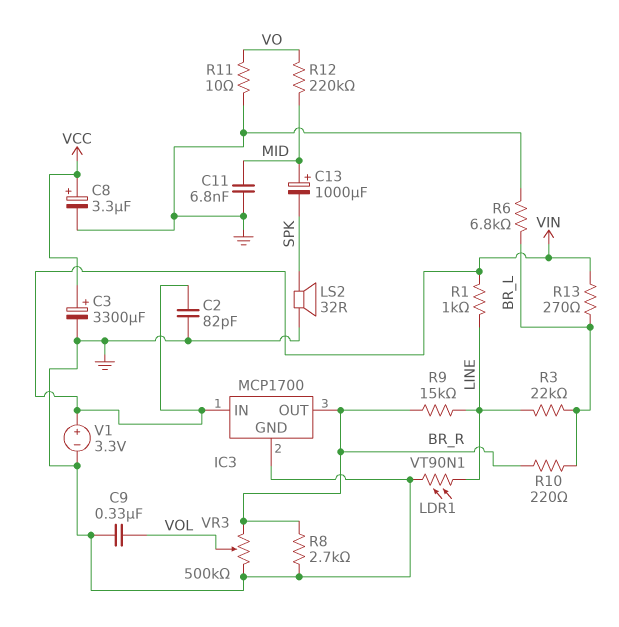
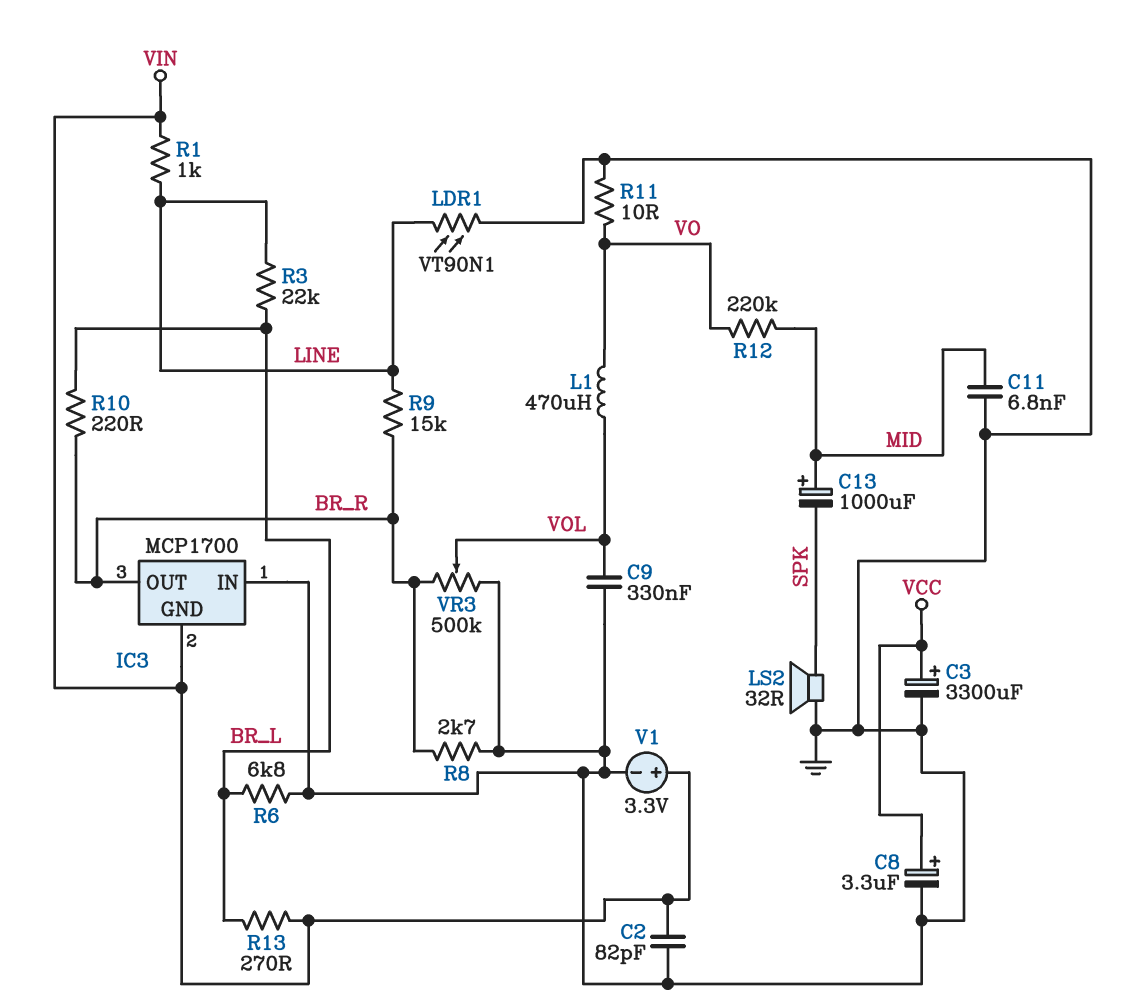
IC3 pin GND: GND -> VIN
IC3 pin IN: VIN -> GND
L1: none -> 470uH (VO, VOL)

